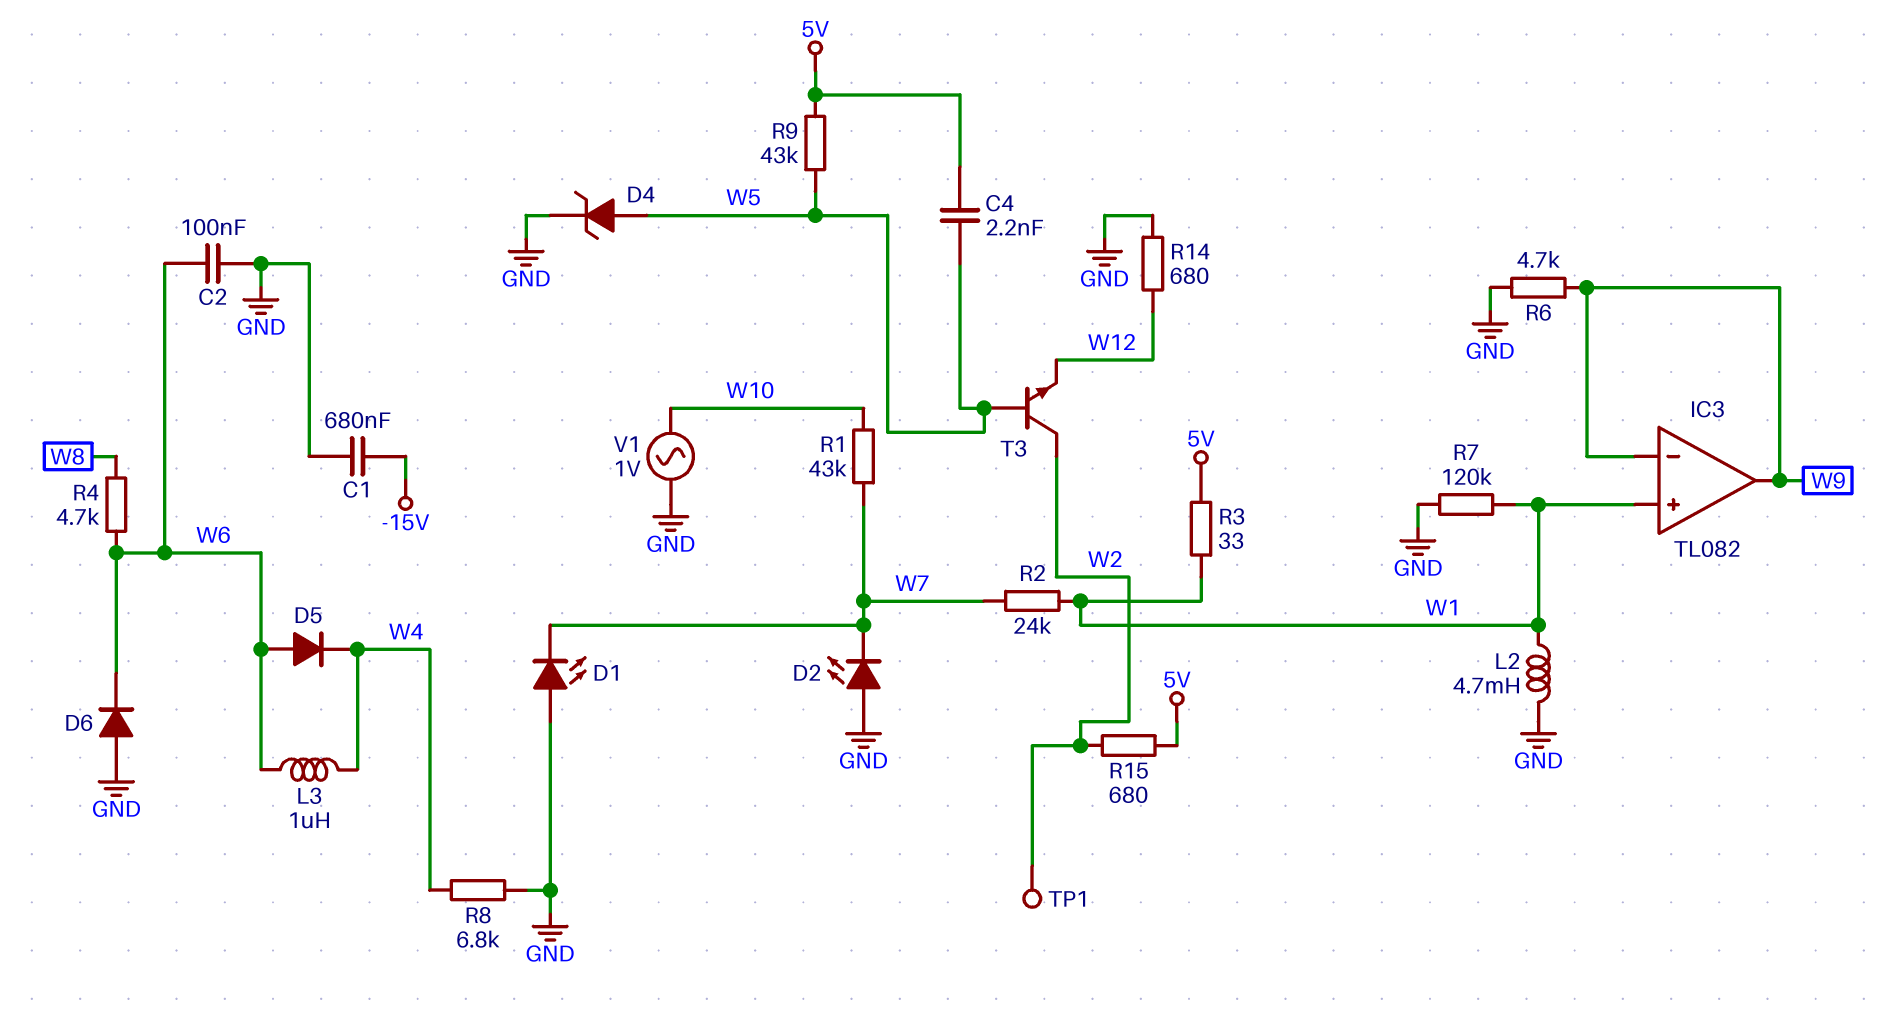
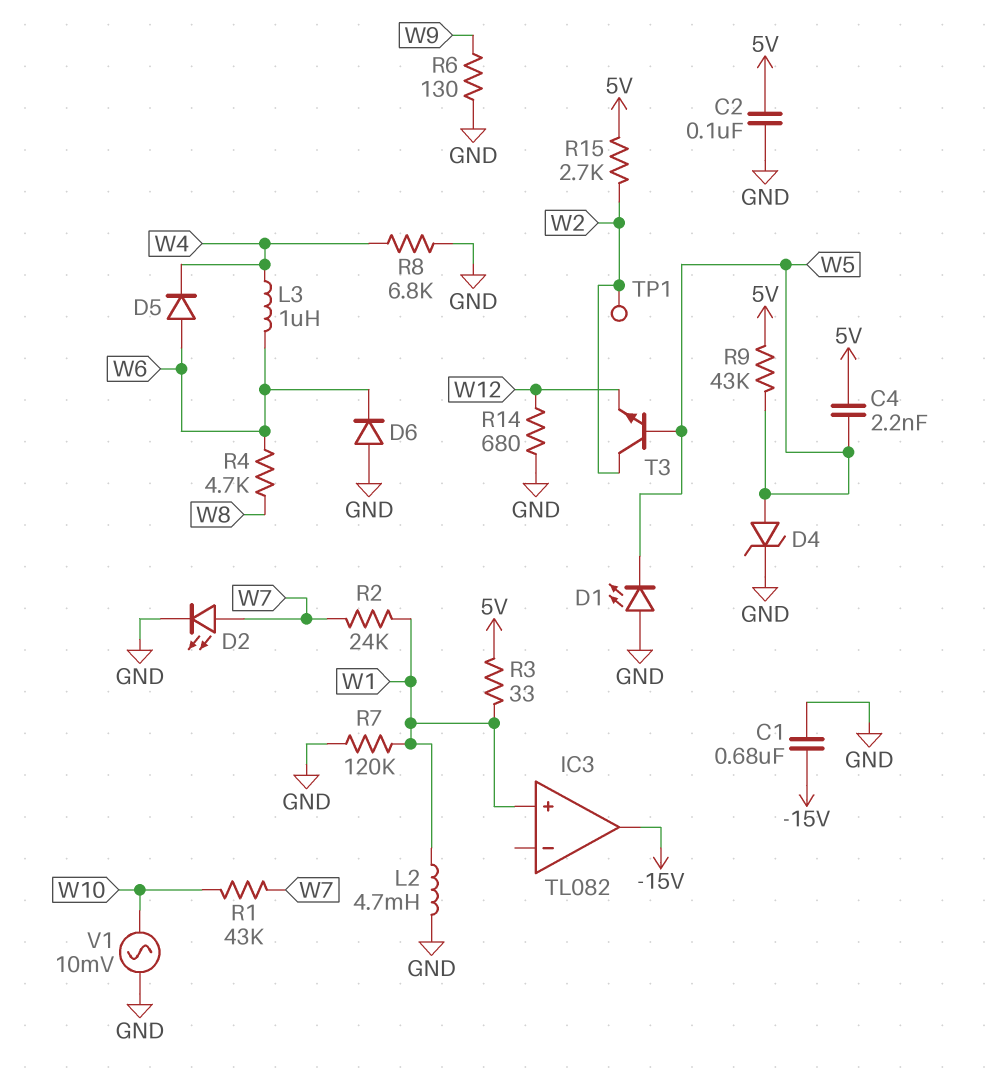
C2: 100nF (GND, W6) -> 100nF (5V, GND)
D1: LED (A GND, K W7) -> LED (A GND, K W5)
D2: LED (A GND, K W7) -> LED (A W7, K GND)
IC3 pin in-: W9 -> none
IC3 pin out: W9 -> -15V
R6: 4.7k (GND, W9) -> 130 (GND, W9)
R15: 680 (5V, W2) -> 2.7k (5V, W2)
V1: AC 1V (GND, W10) -> AC 10mV (GND, W10)

